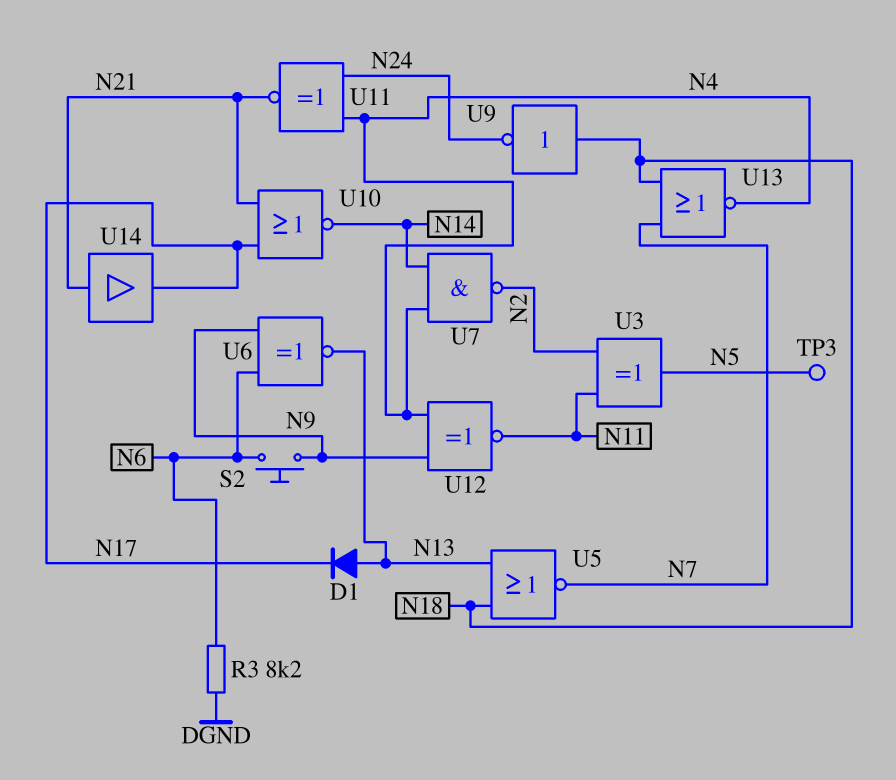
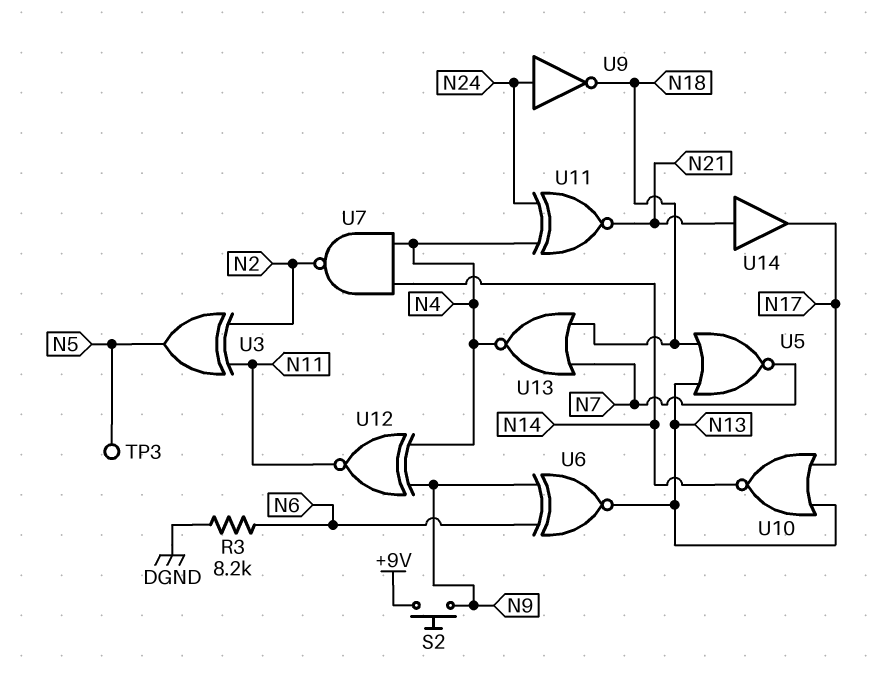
D1: diode (A N13, K N17) -> none
S2: button (N6, N9) -> button (+9V, N9)
U9: NOT (in N18, out N24) -> NOT (in N24, out N18)
U10: NOR (in N17, in N21, out N14) -> NOR (in N13, in N17, out N14)

